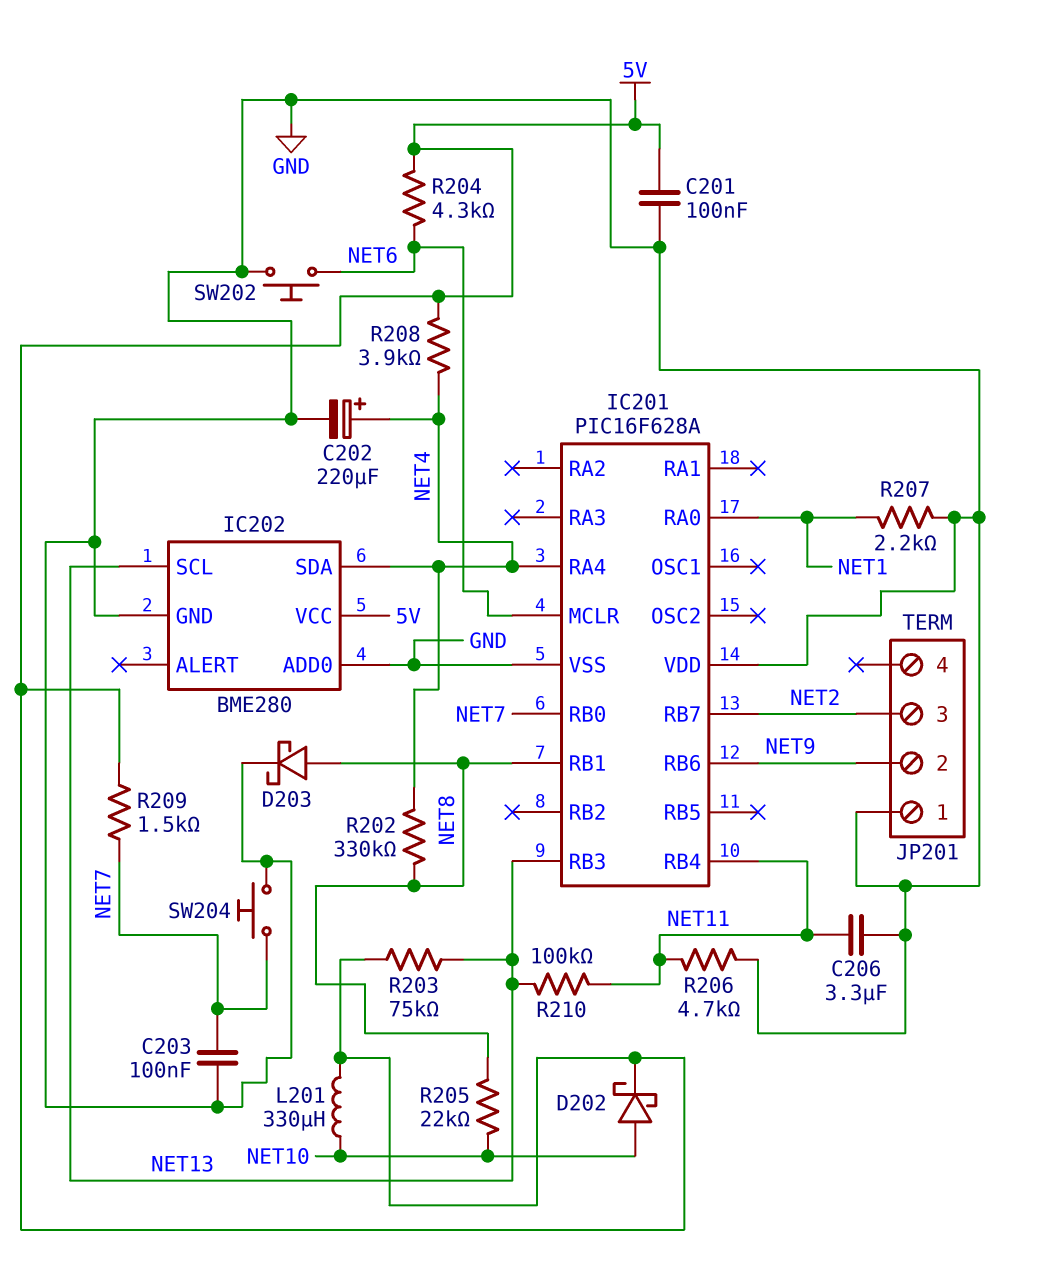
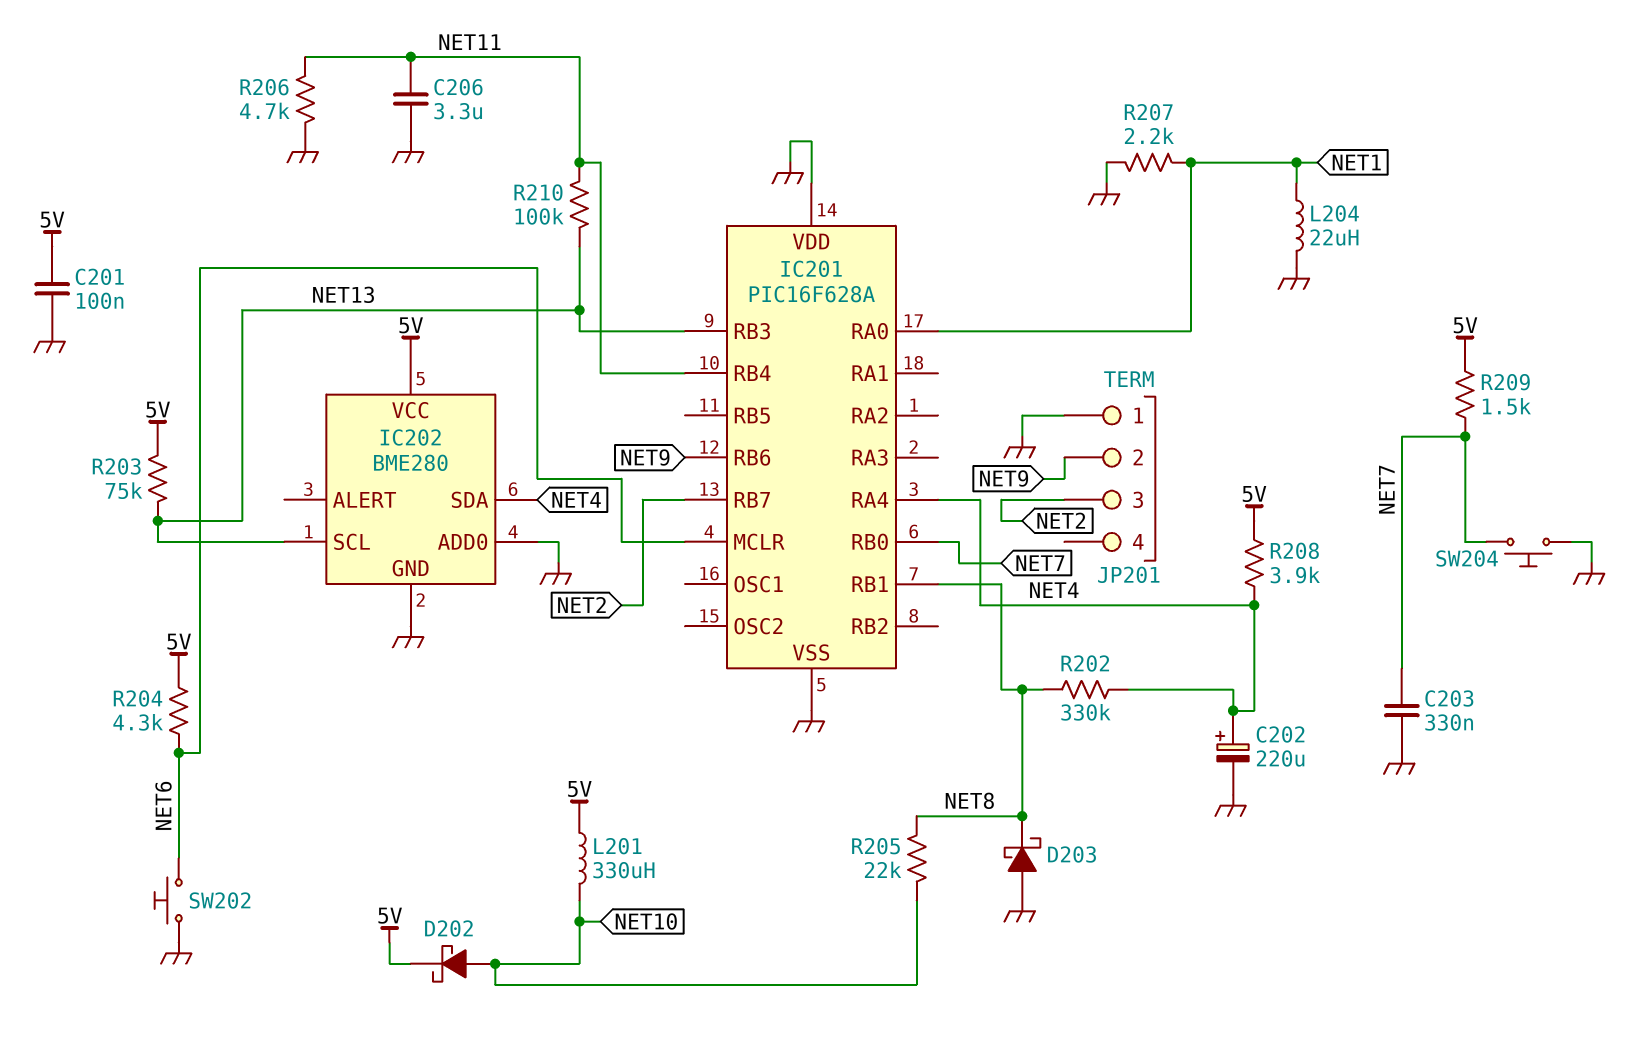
C203: 100nF (GND, NET7) -> 330nF (GND, NET7)
D203: schottky (A NET8, K GND) -> schottky (A GND, K NET8)
L204: none -> 22uH (GND, NET1)

